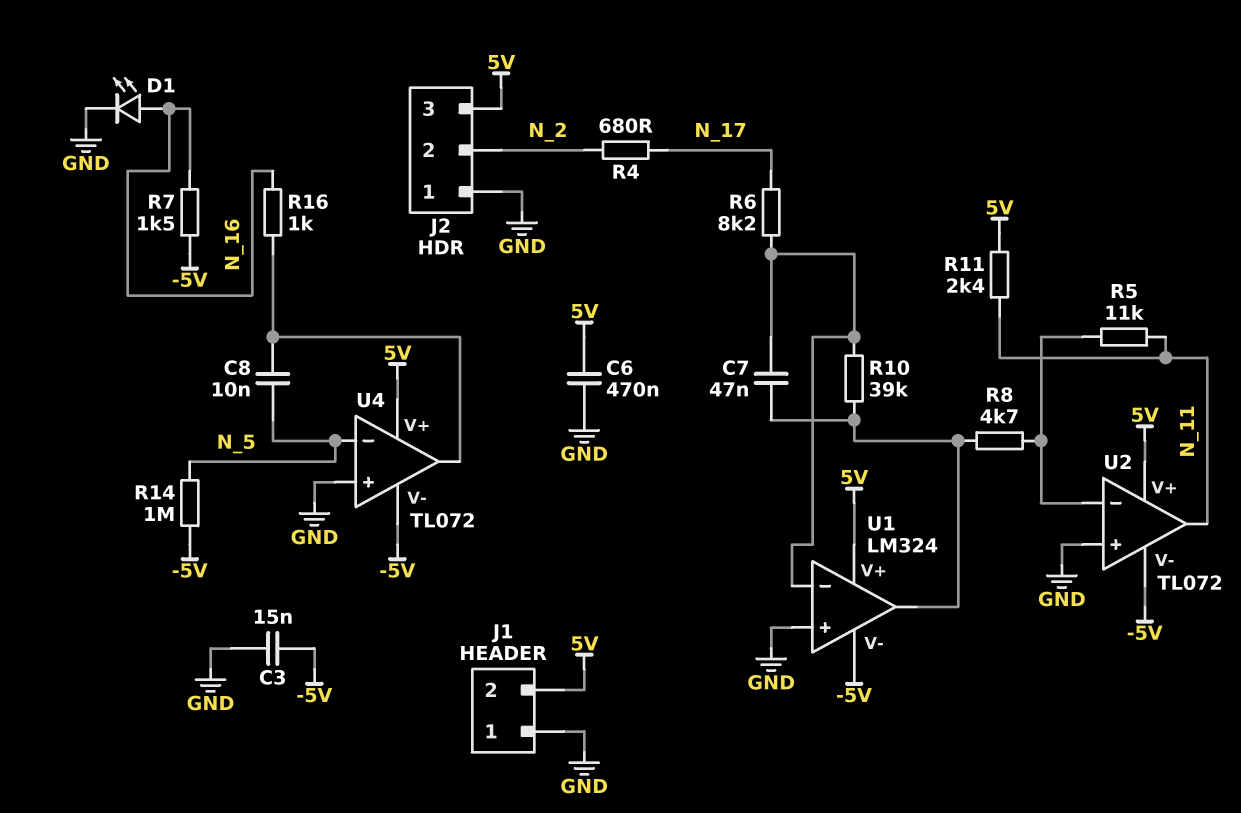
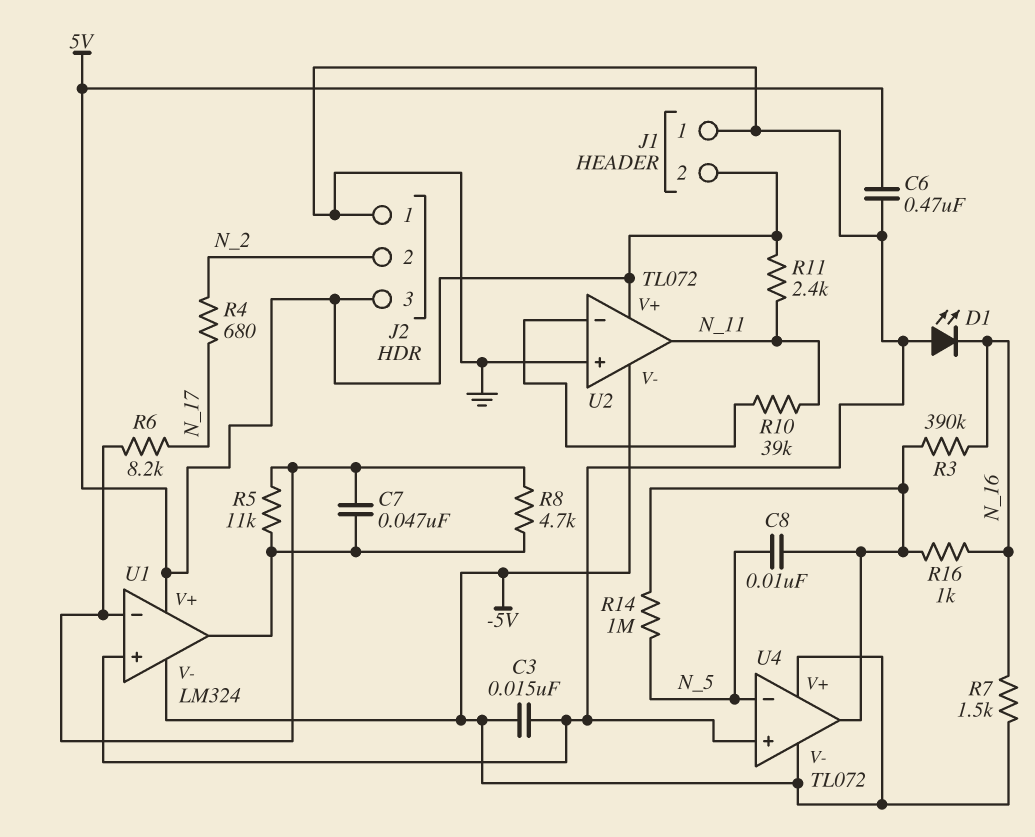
D1: LED (A N_16, K GND) -> LED (A GND, K N_16)
R3: none -> 390k (N_16, U4/out)
R5: 11k (N_11, U2/in-) -> 11k (U1/in-, U1/out)
R8: 4.7k (U1/out, U2/in-) -> 4.7k (U1/in-, U1/out)
R10: 39k (U1/in-, U1/out) -> 39k (N_11, U2/in-)
R14: 1M (-5V, N_5) -> 1M (N_5, U4/out)
U4 pin V+: 5V -> -5V

